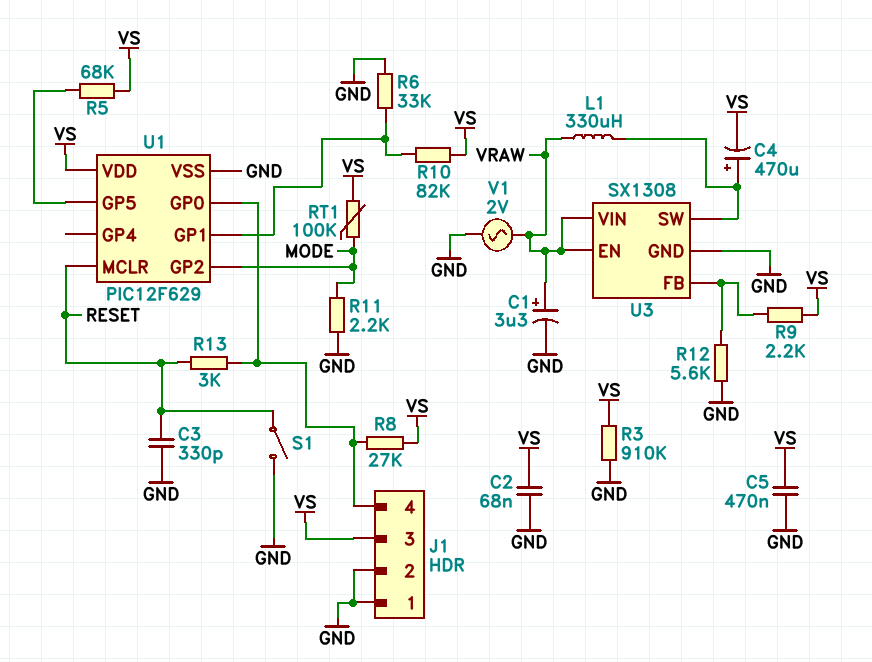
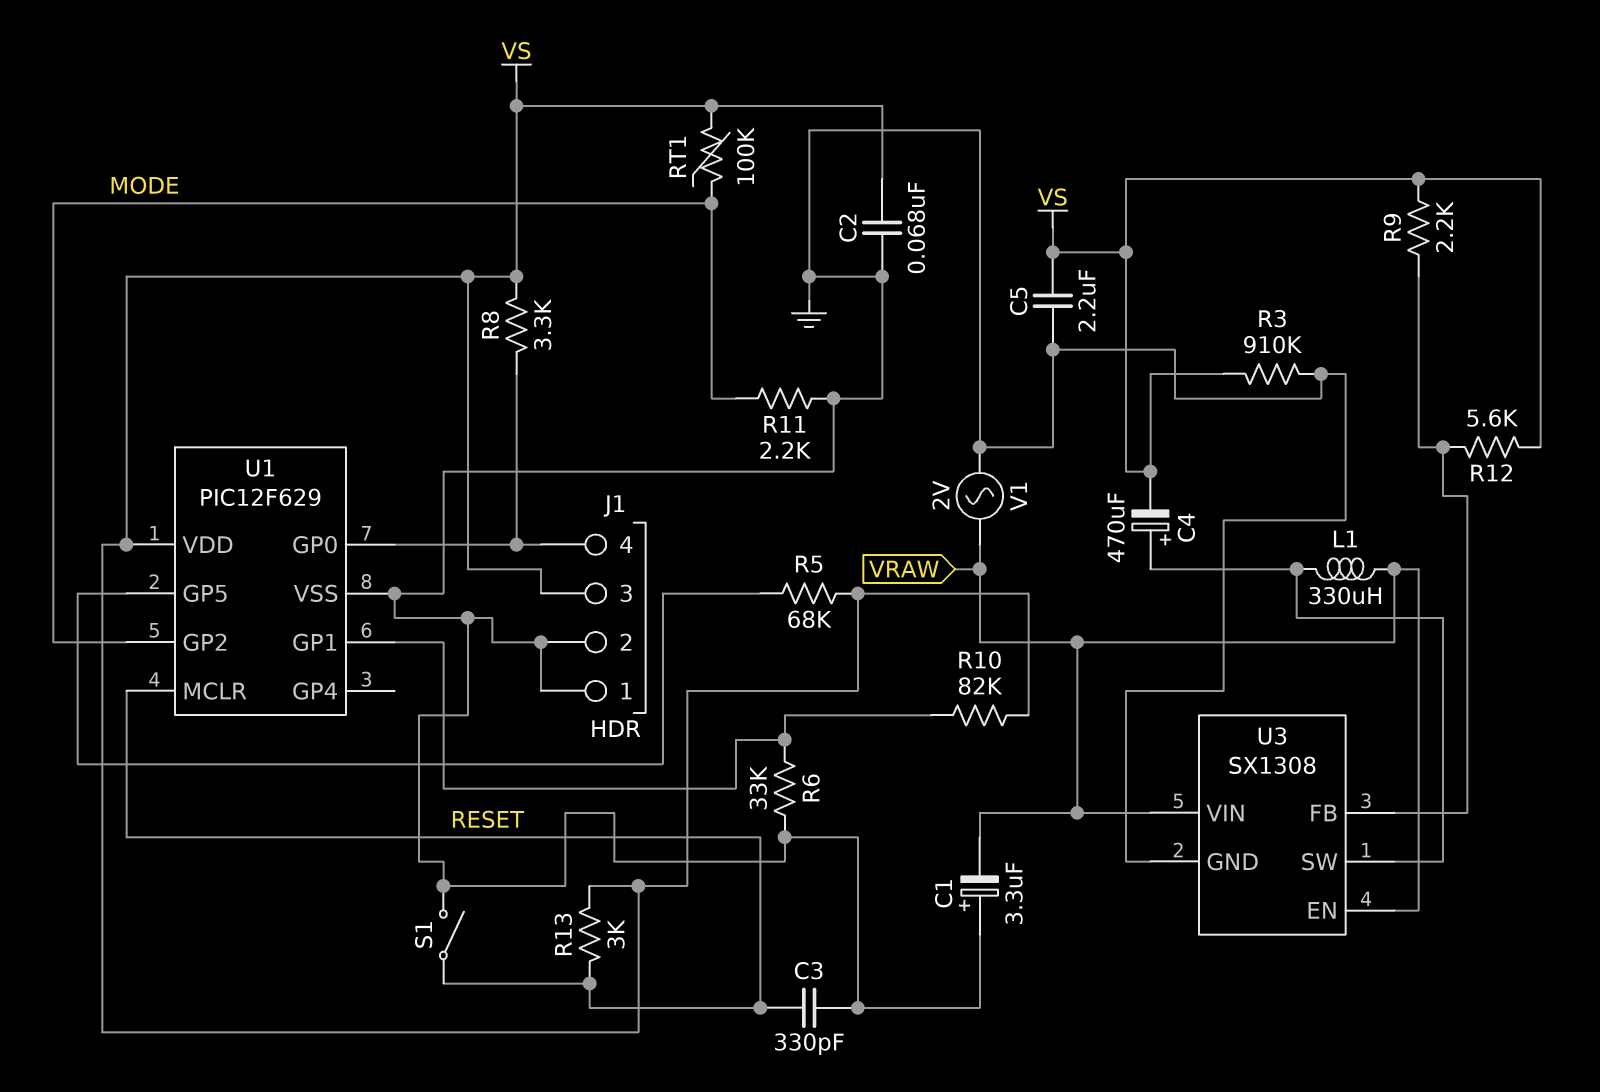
C1: 3.3uF (plus VRAW, minus GND) -> 3.3uF (plus GND, minus VRAW)
C5: 470nF (GND, VS) -> 2.2uF (GND, VS)
R8: 27k (J1/4, VS) -> 3.3k (J1/4, VS)
R12: 5.6k (GND, U3/FB) -> 5.6k (U3/FB, VS)
R13: 3k (J1/4, RESET) -> 3k (RESET, VS)

